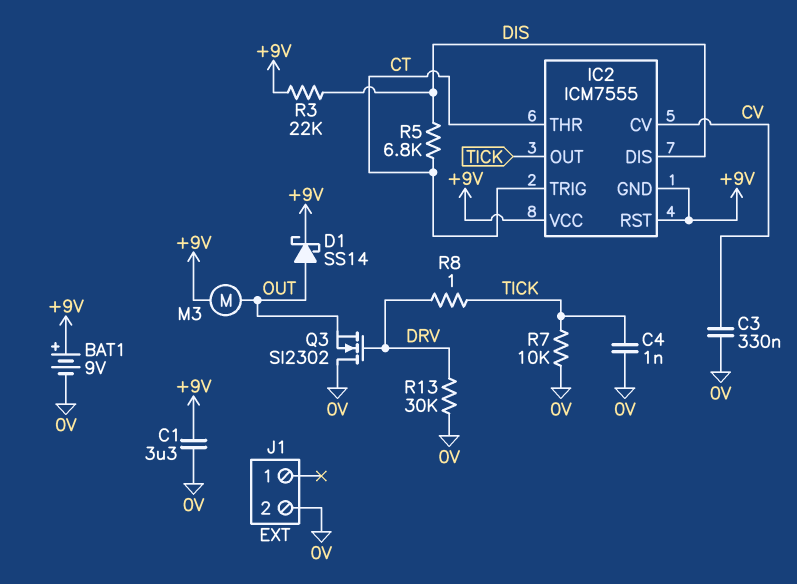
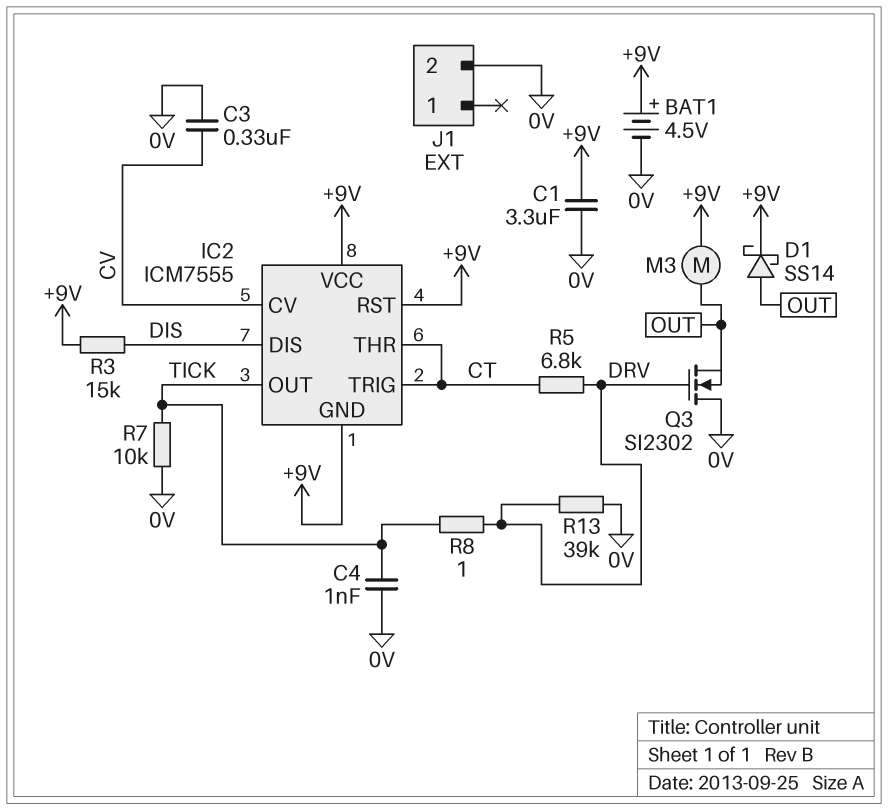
BAT1: 9V (plus +9V, minus 0V) -> 4.5V (plus +9V, minus 0V)
R3: 22k (+9V, DIS) -> 15k (+9V, DIS)
R5: 6.8k (CT, DIS) -> 6.8k (CT, DRV)
R13: 30k (0V, DRV) -> 39k (0V, DRV)

